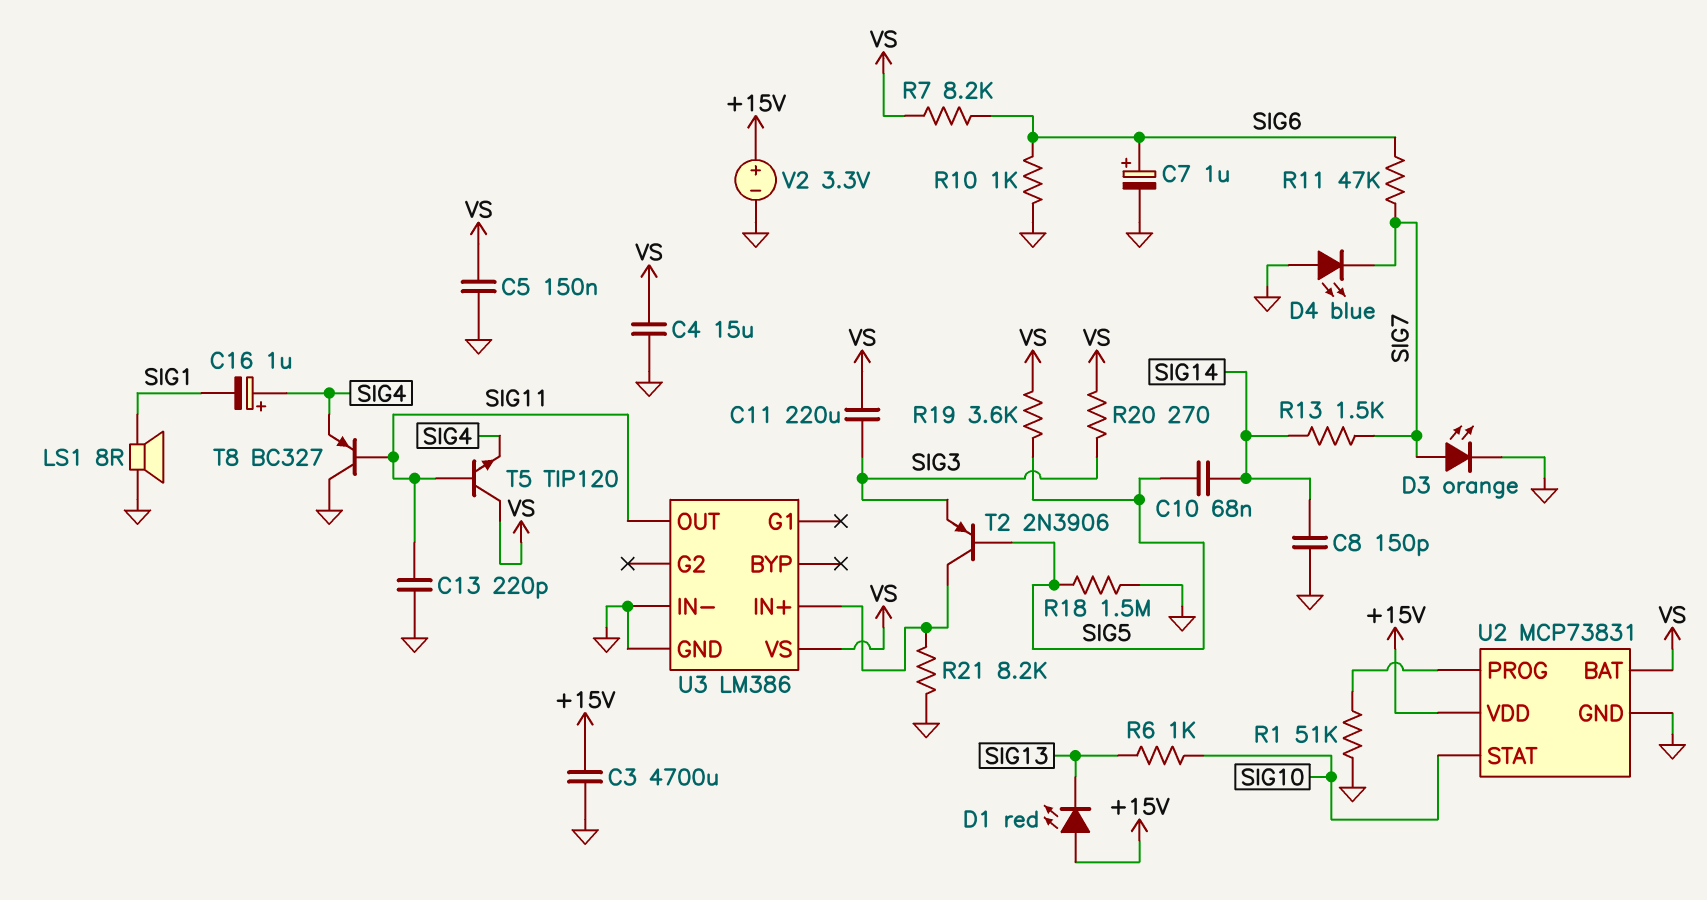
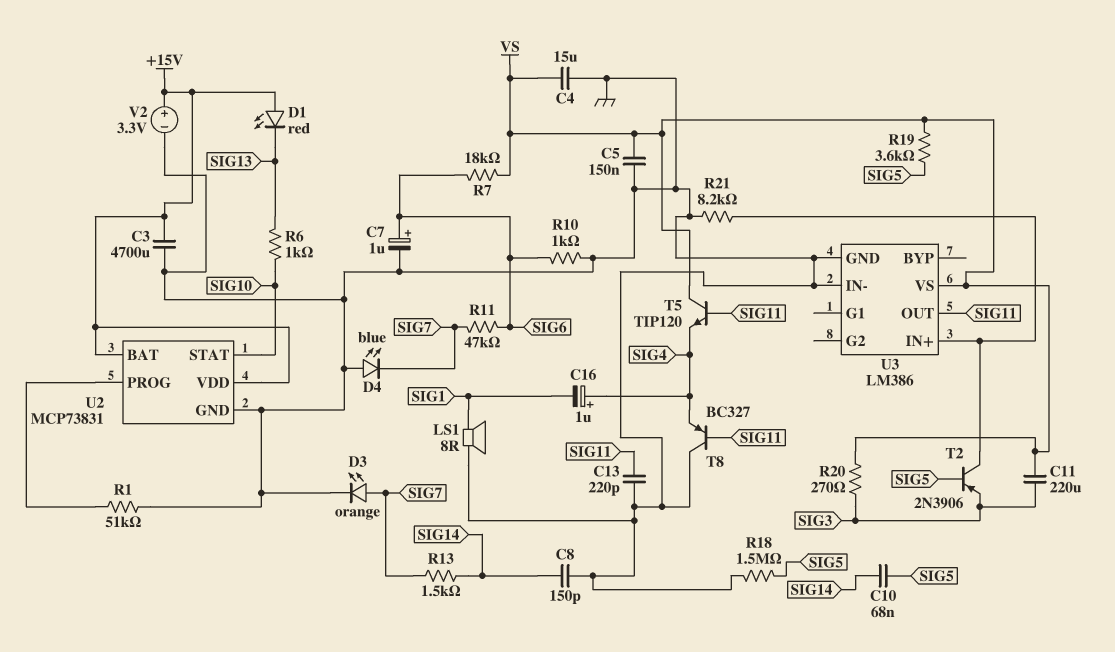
R7: 8.2k (SIG6, VS) -> 18k (SIG6, VS)
U2 pin BAT: VS -> +15V

